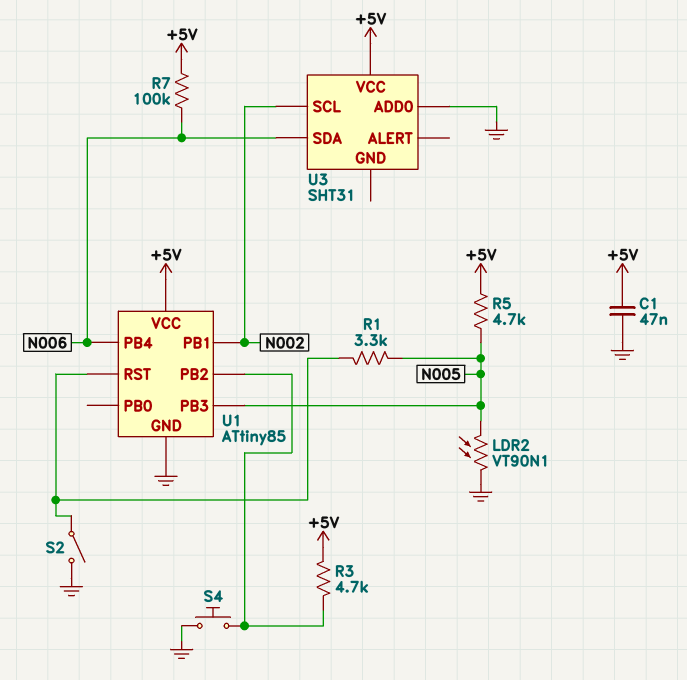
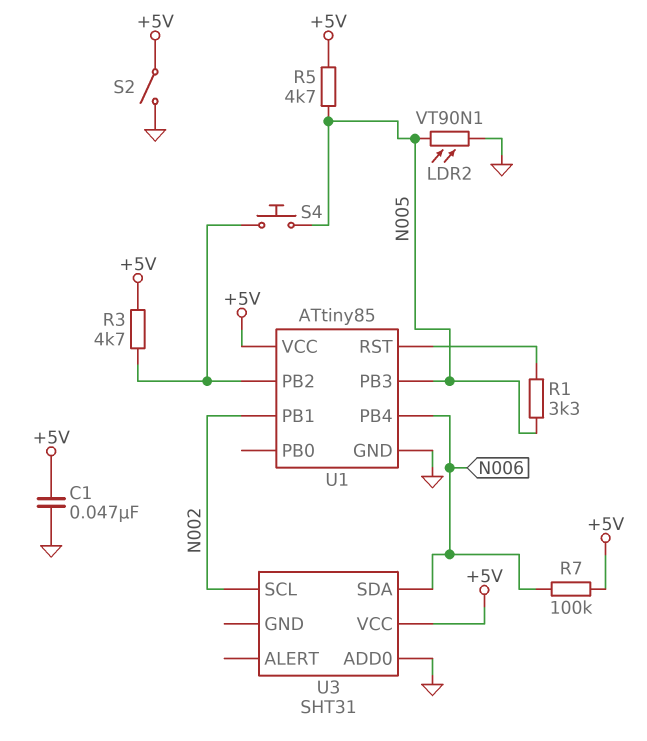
S2: switch (GND, U1/RST) -> switch (+5V, GND)
S4: button (GND, U1/PB2) -> button (N005, U1/PB2)

